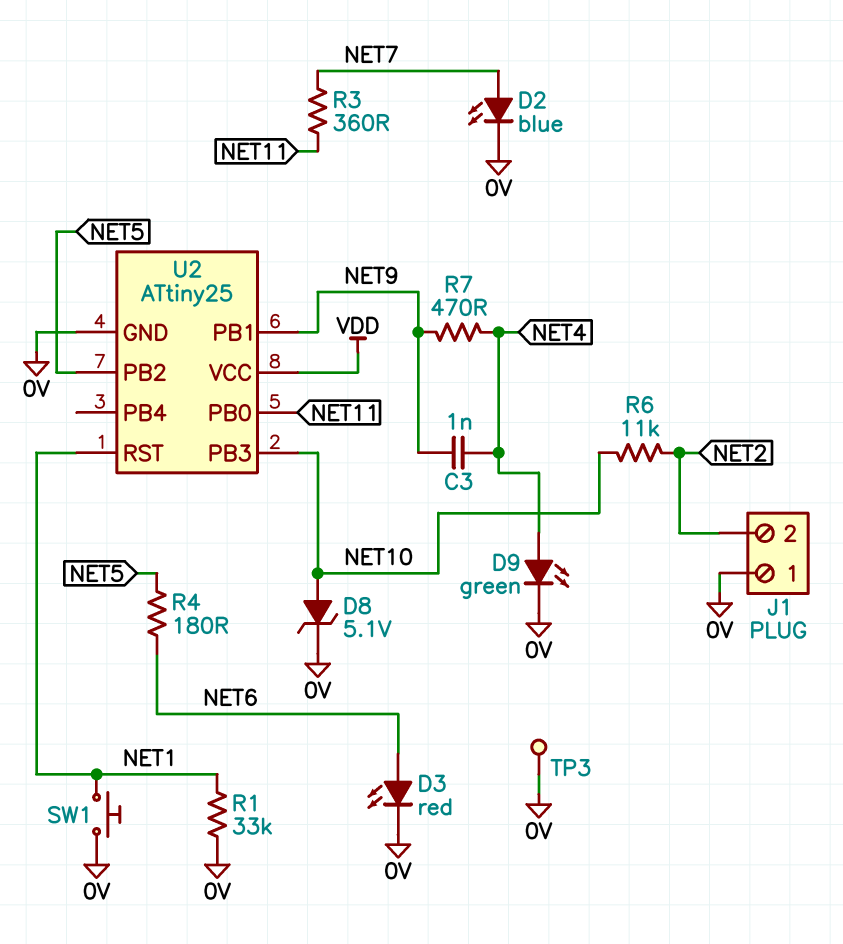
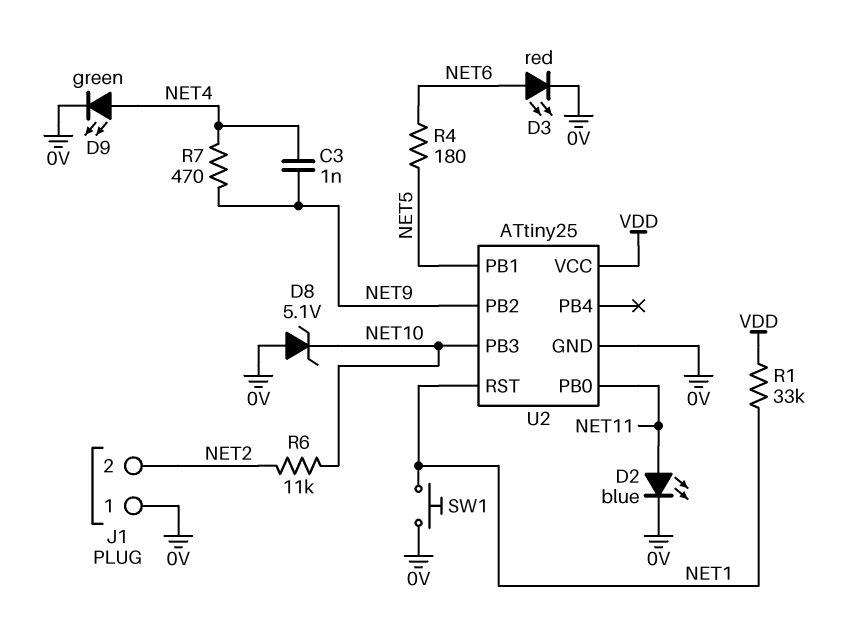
D2: LED blue (A NET7, K 0V) -> LED blue (A NET11, K 0V)
D8: zener 5.1V (A NET10, K 0V) -> zener 5.1V (A 0V, K NET10)
R1: 33k (0V, NET1) -> 33k (NET1, VDD)
R3: 360 (NET7, NET11) -> none
TP3: test point (0V) -> none
U2 pin PB1: NET9 -> NET5
U2 pin PB2: NET5 -> NET9

